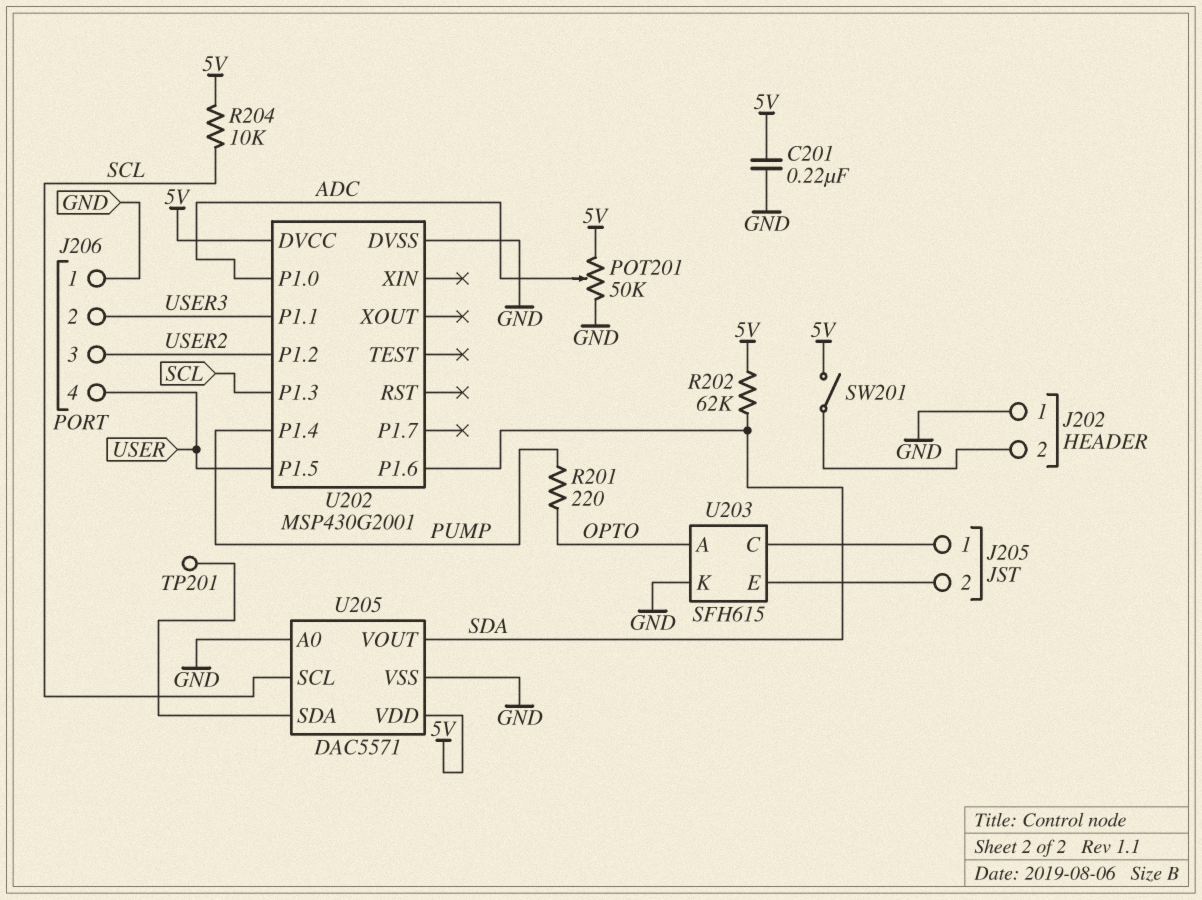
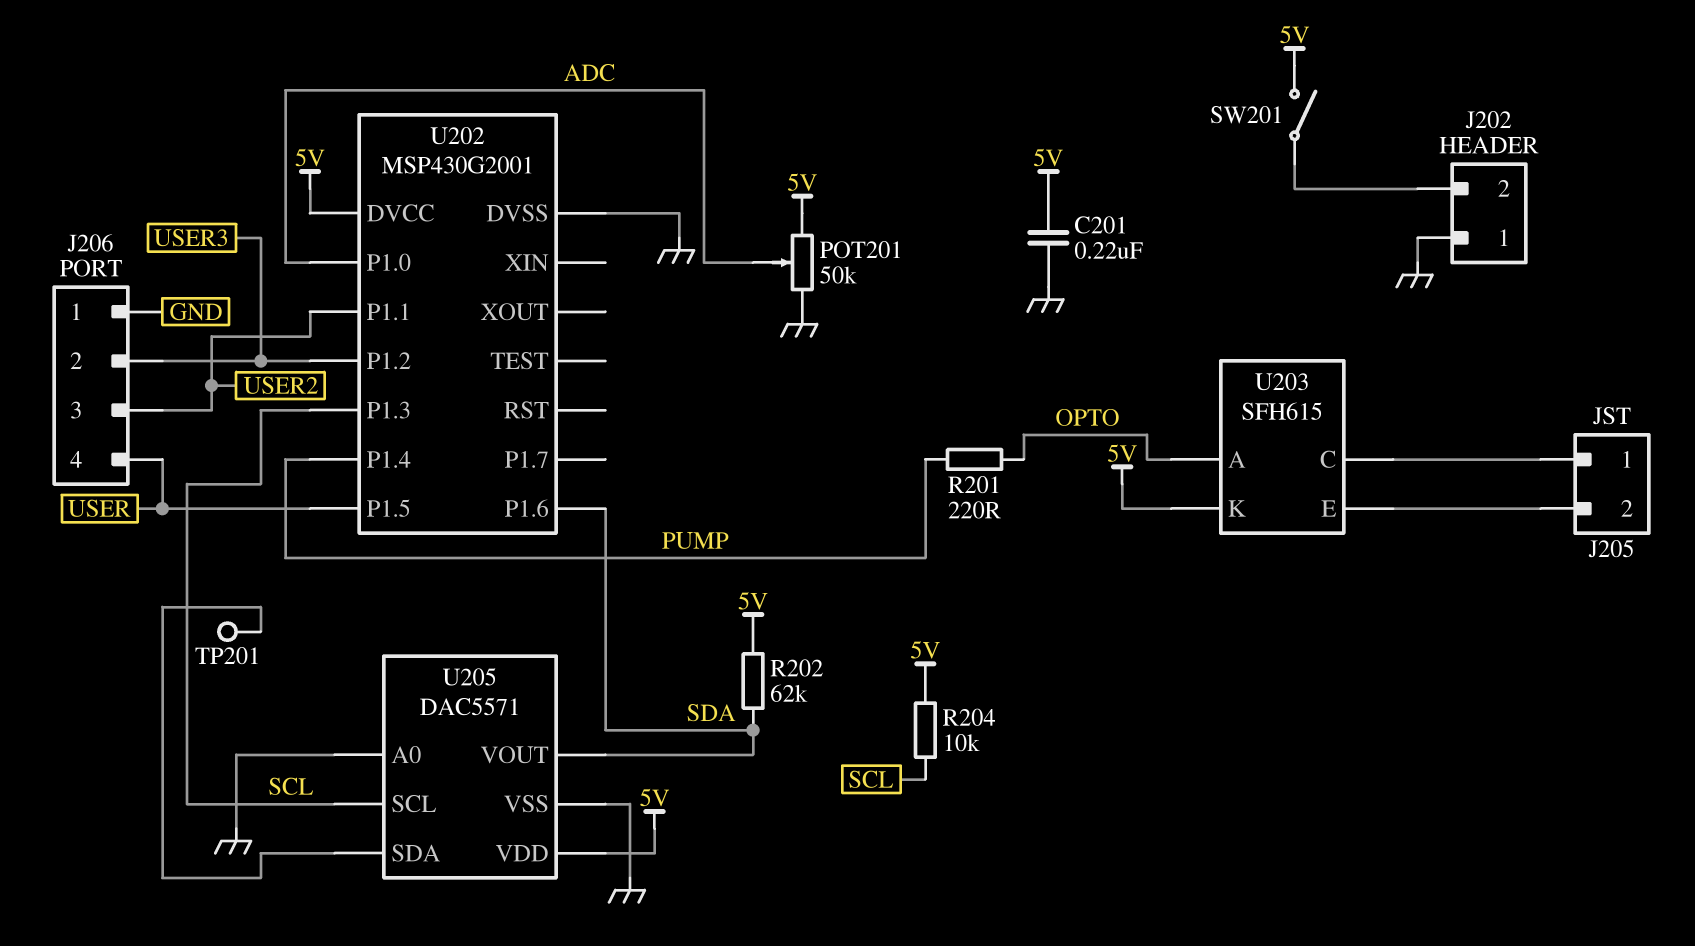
U202 pin P1.1: USER3 -> USER2
U202 pin P1.2: USER2 -> USER3
U203 pin K: GND -> 5V

